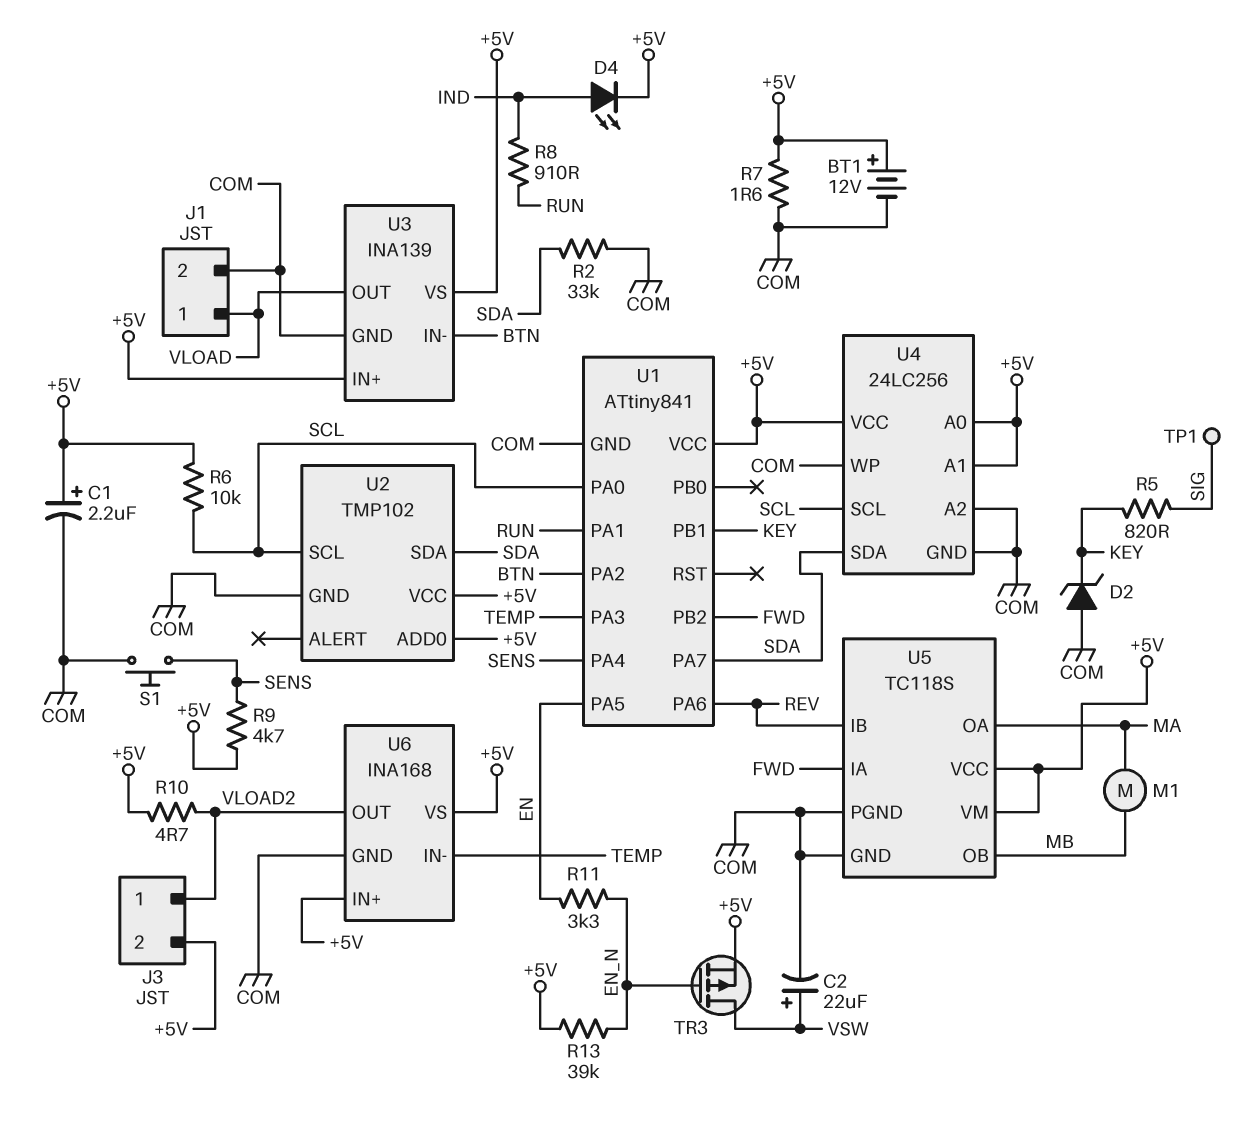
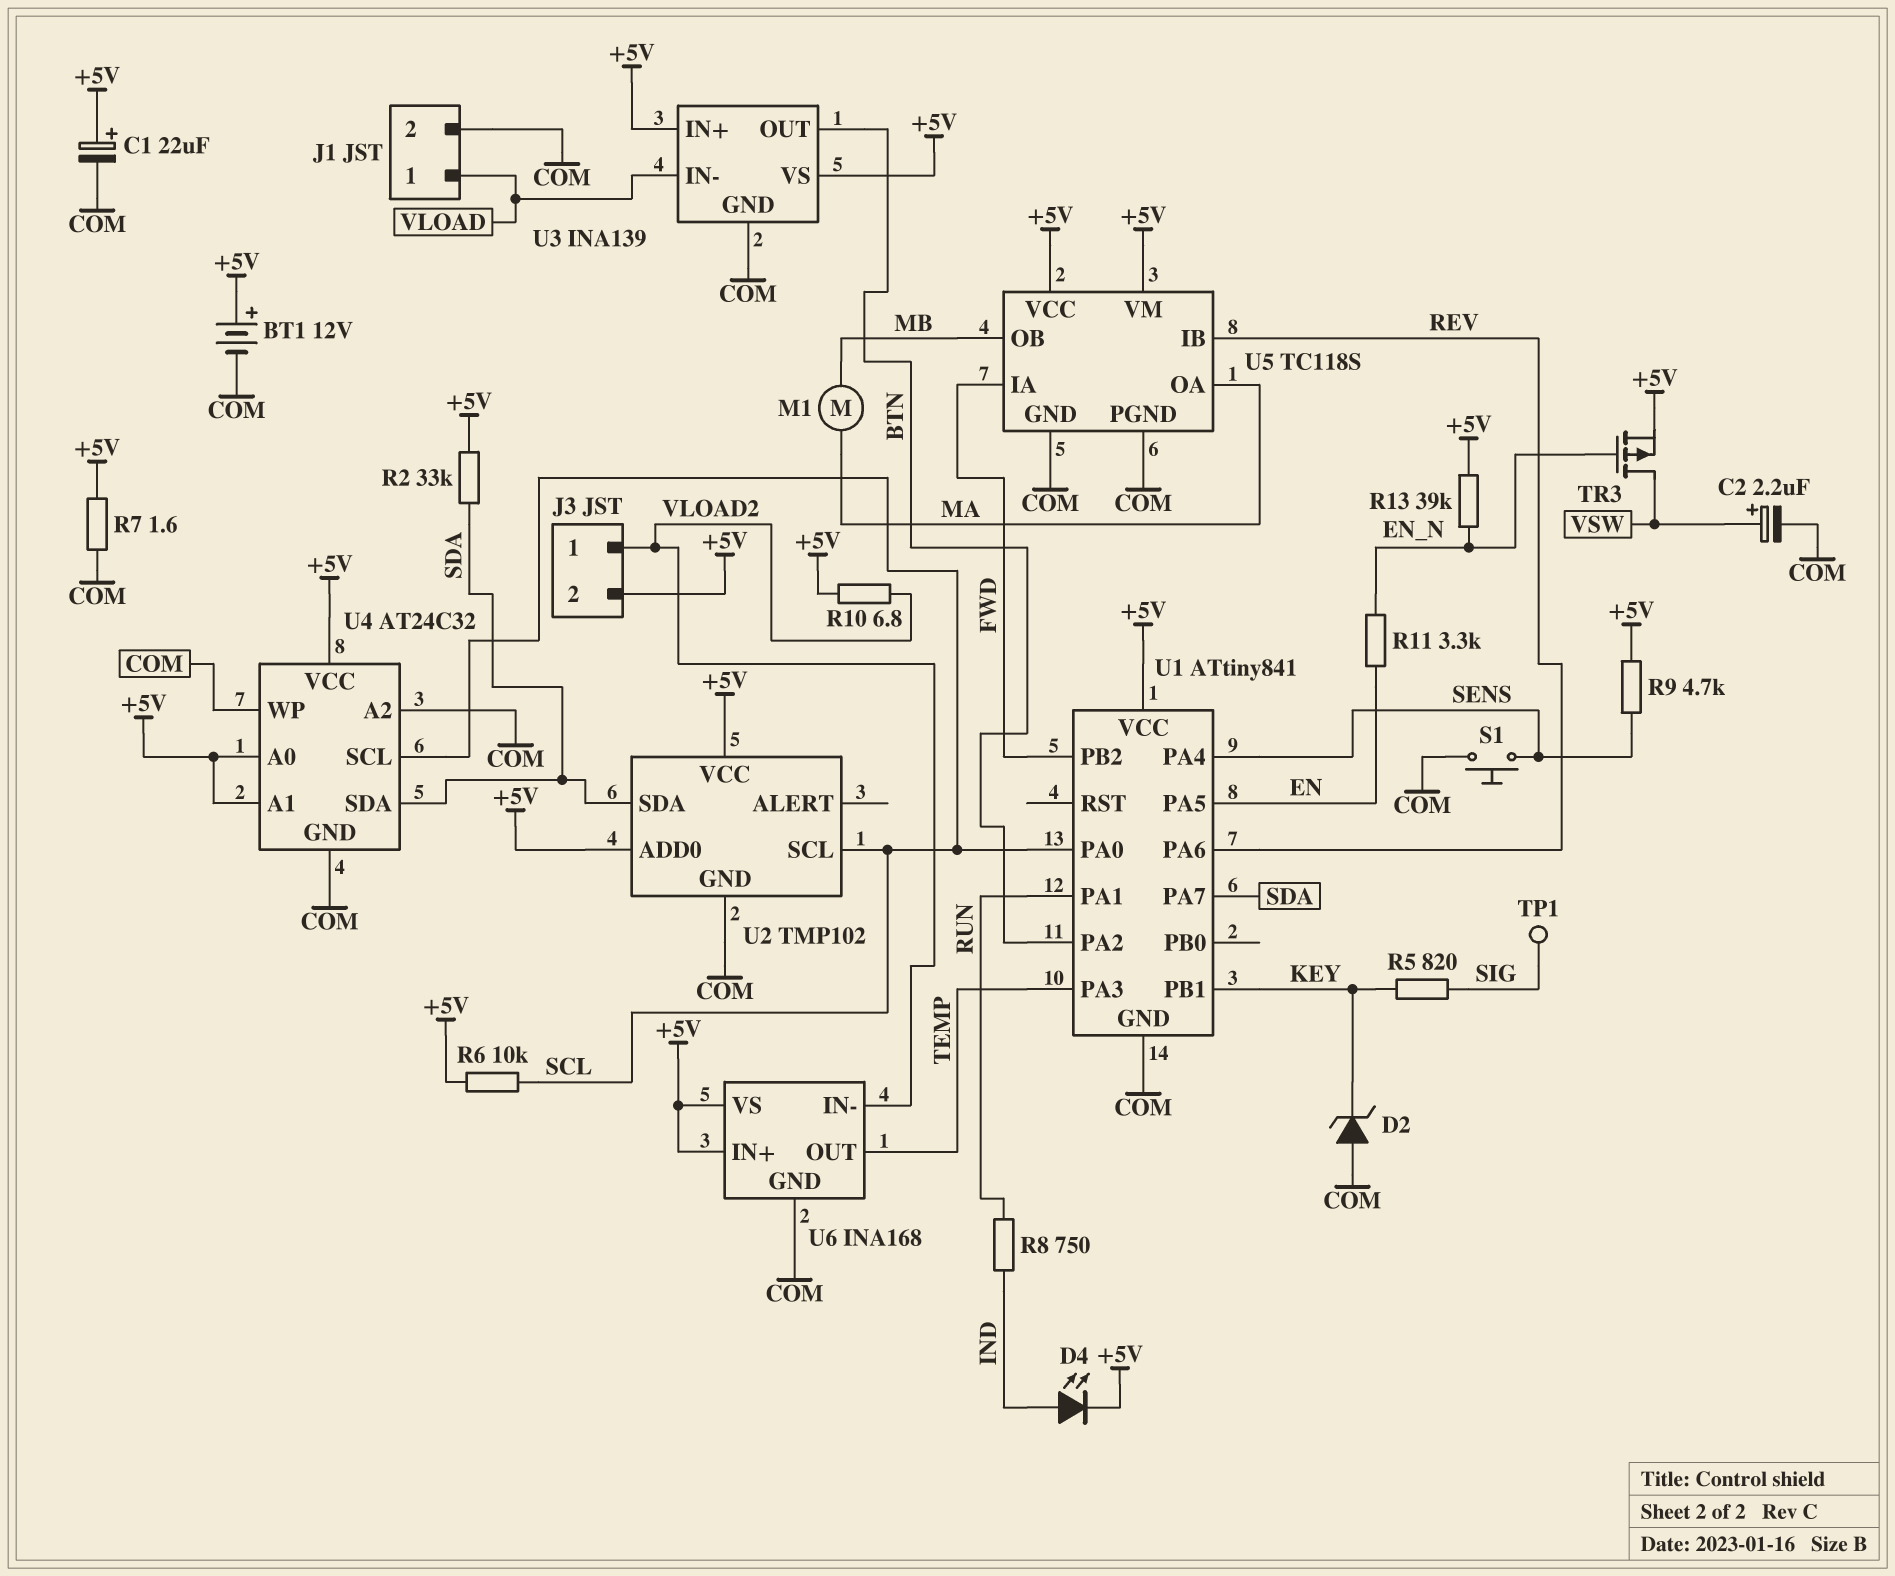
C1: 2.2uF (plus +5V, minus COM) -> 22uF (plus +5V, minus COM)
C2: 22uF (plus VSW, minus COM) -> 2.2uF (plus VSW, minus COM)
R2: 33k (COM, SDA) -> 33k (+5V, SDA)
R8: 910 (IND, RUN) -> 750 (IND, RUN)
R10: 4.7 (+5V, VLOAD2) -> 6.8 (+5V, VLOAD2)
U3 pin IN-: BTN -> VLOAD
U3 pin OUT: VLOAD -> BTN
U4: 24LC256 -> AT24C32
U6 pin IN-: TEMP -> VLOAD2
U6 pin OUT: VLOAD2 -> TEMP

